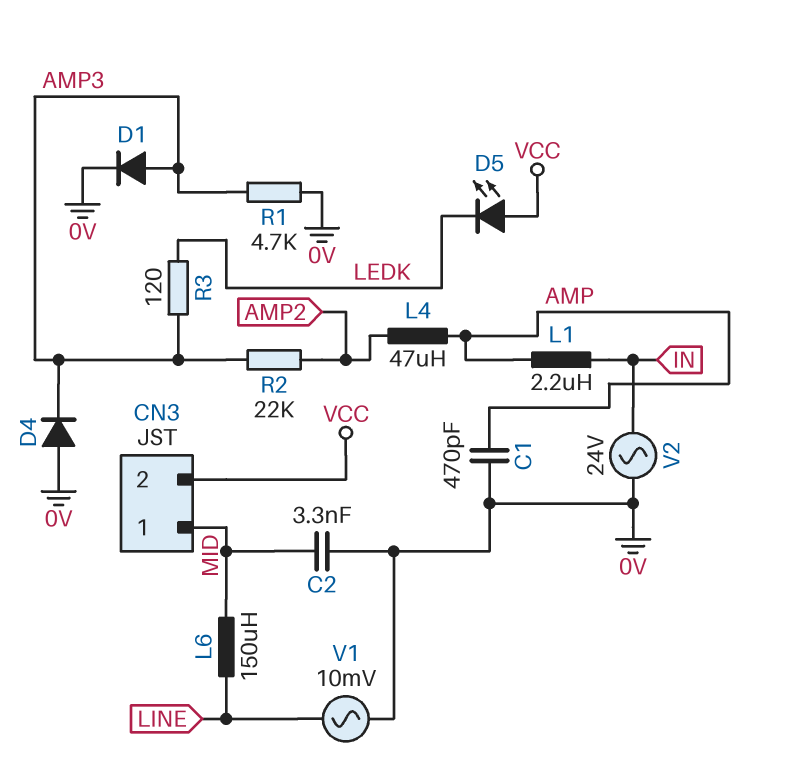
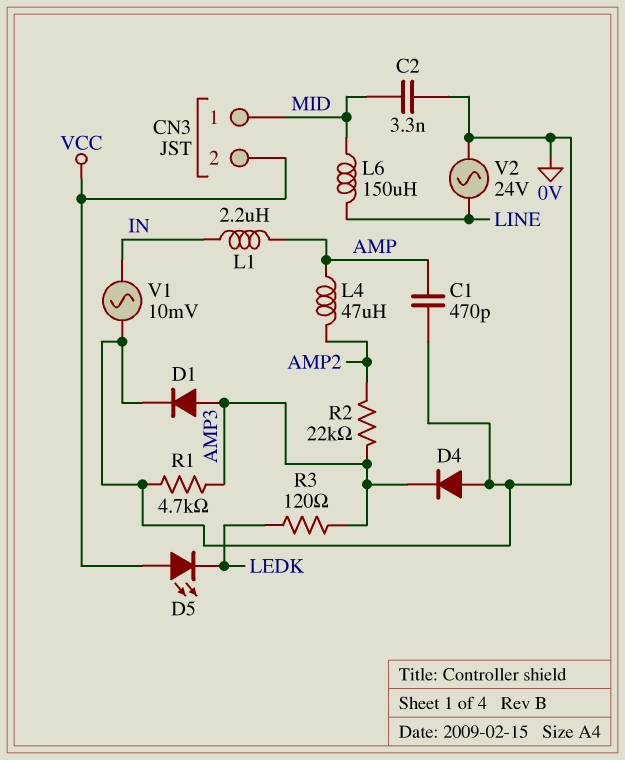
V1: AC 10mV (0V, LINE) -> AC 10mV (0V, IN)
V2: AC 24V (0V, IN) -> AC 24V (0V, LINE)

